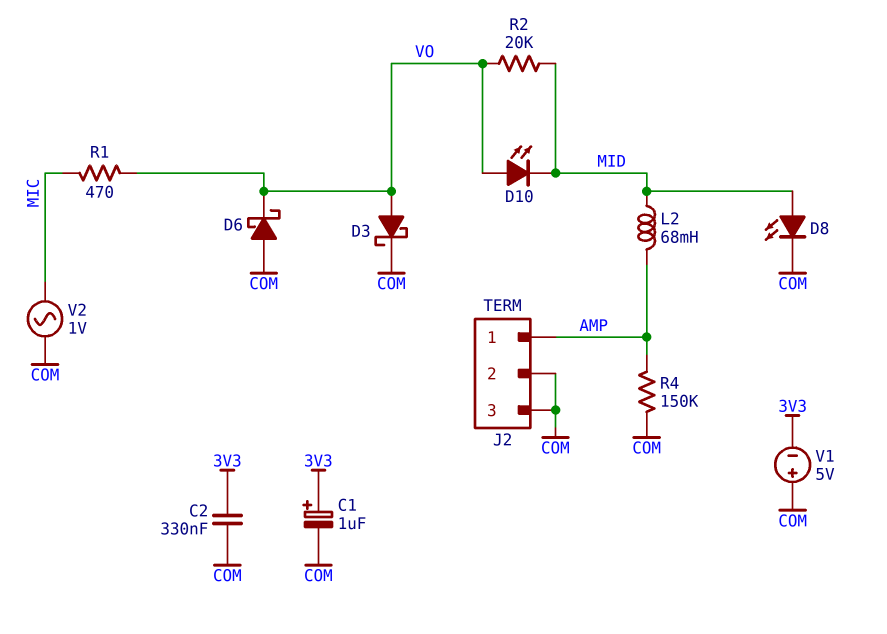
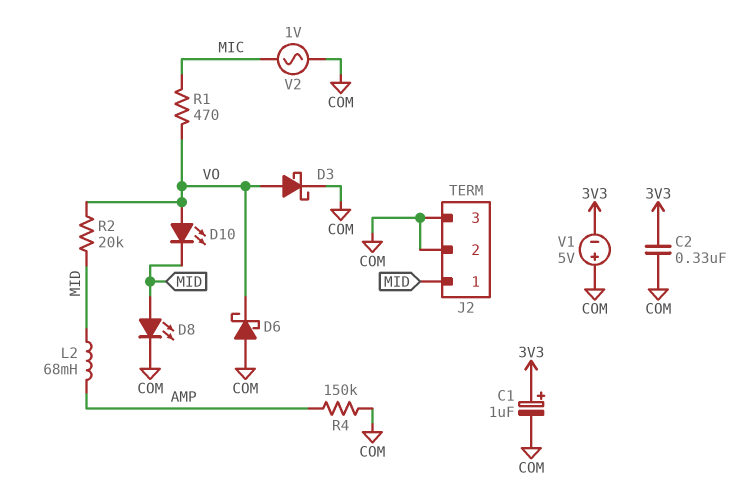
J2 pin 1: AMP -> MID

